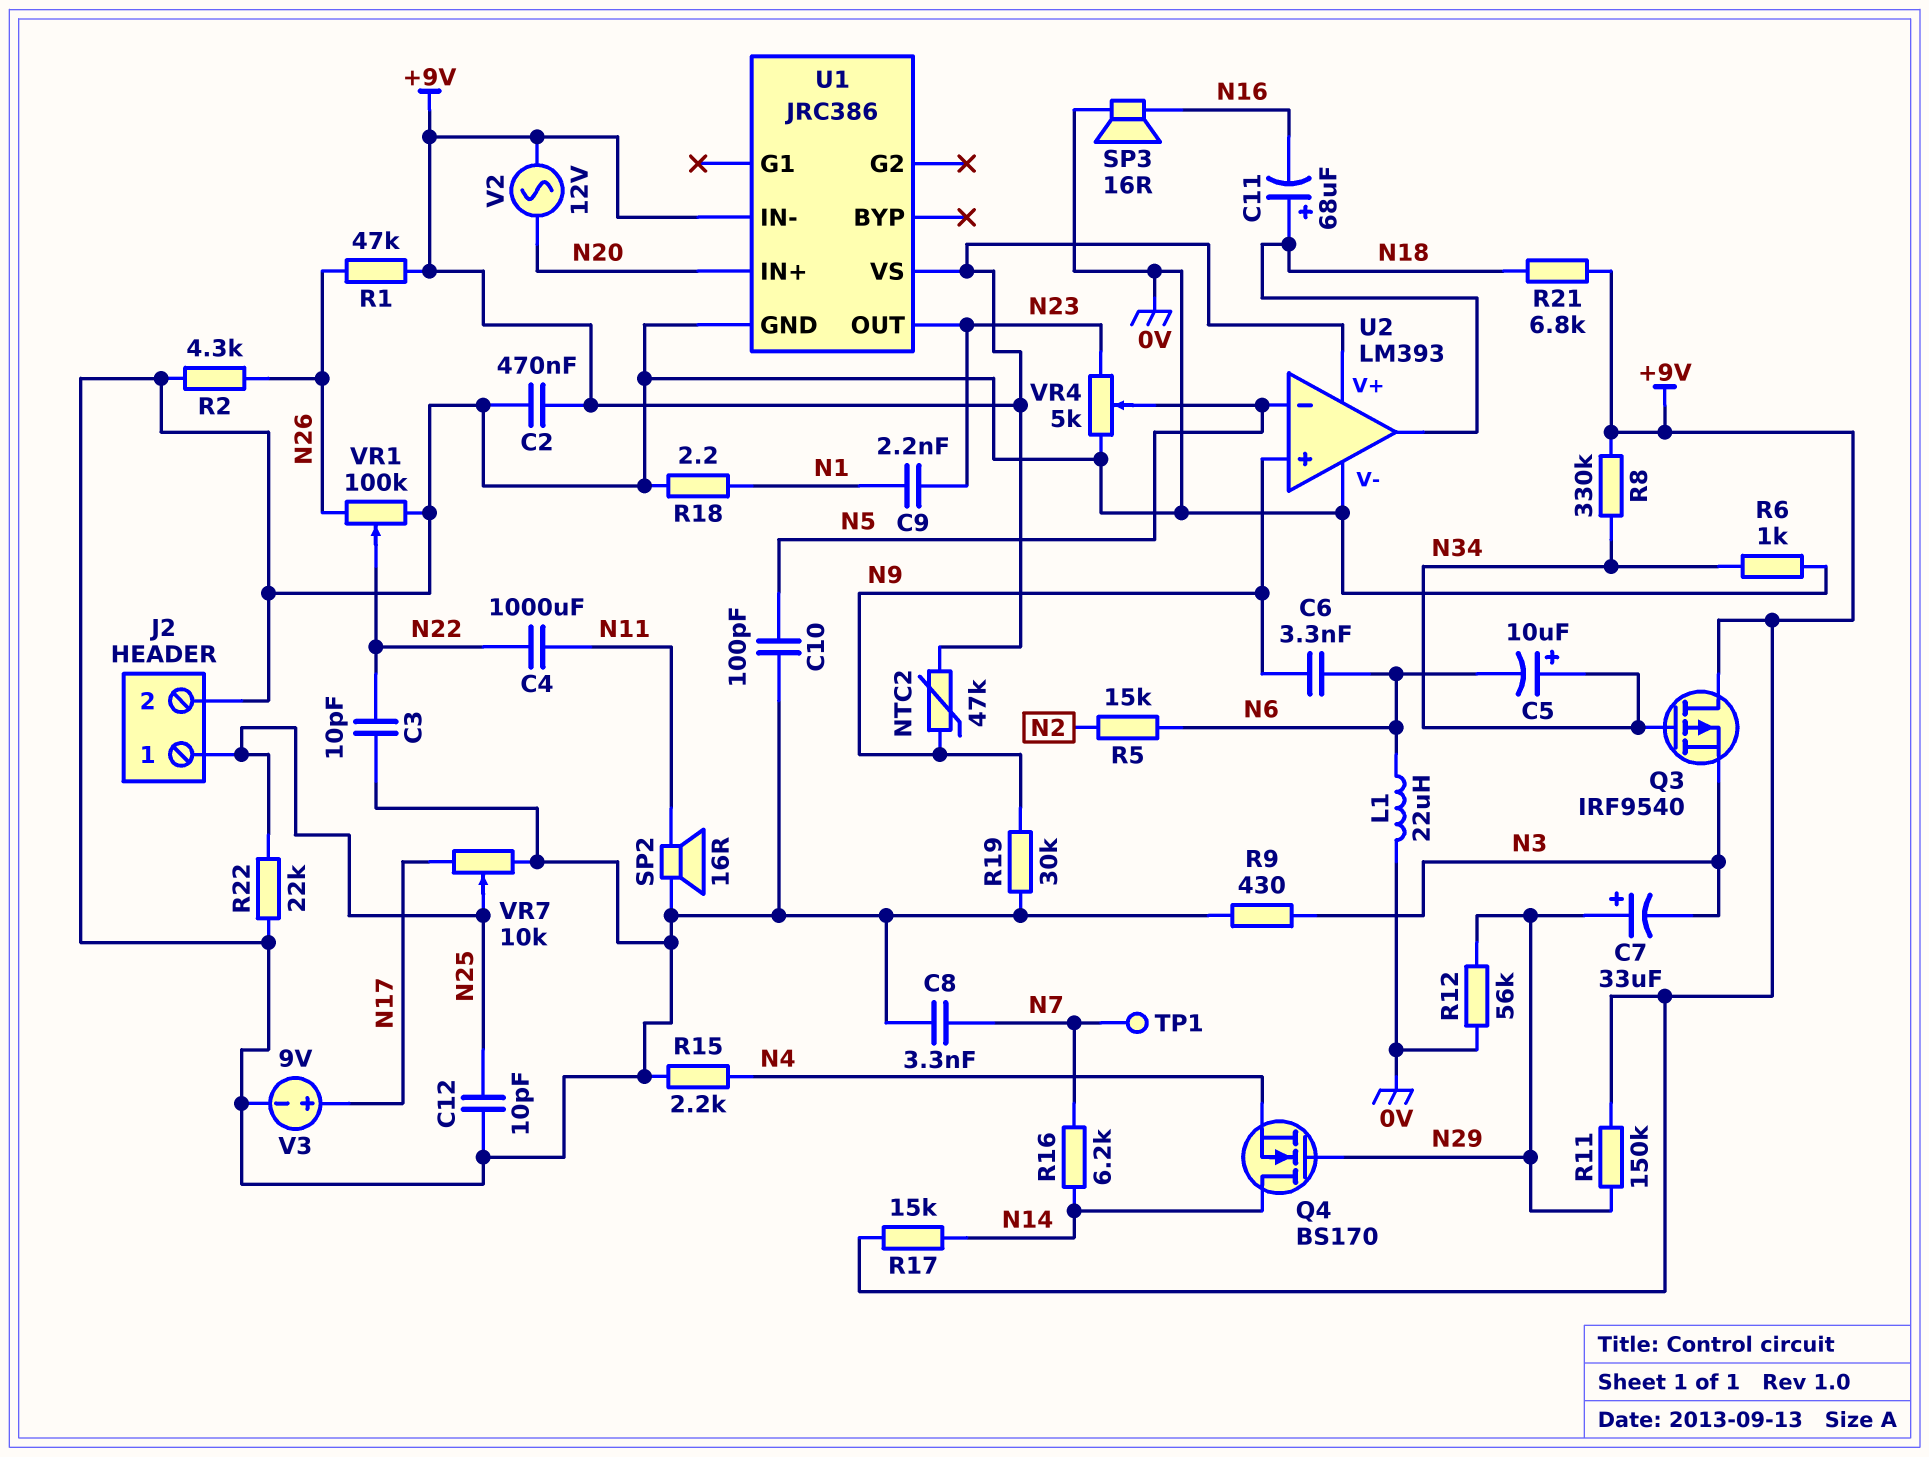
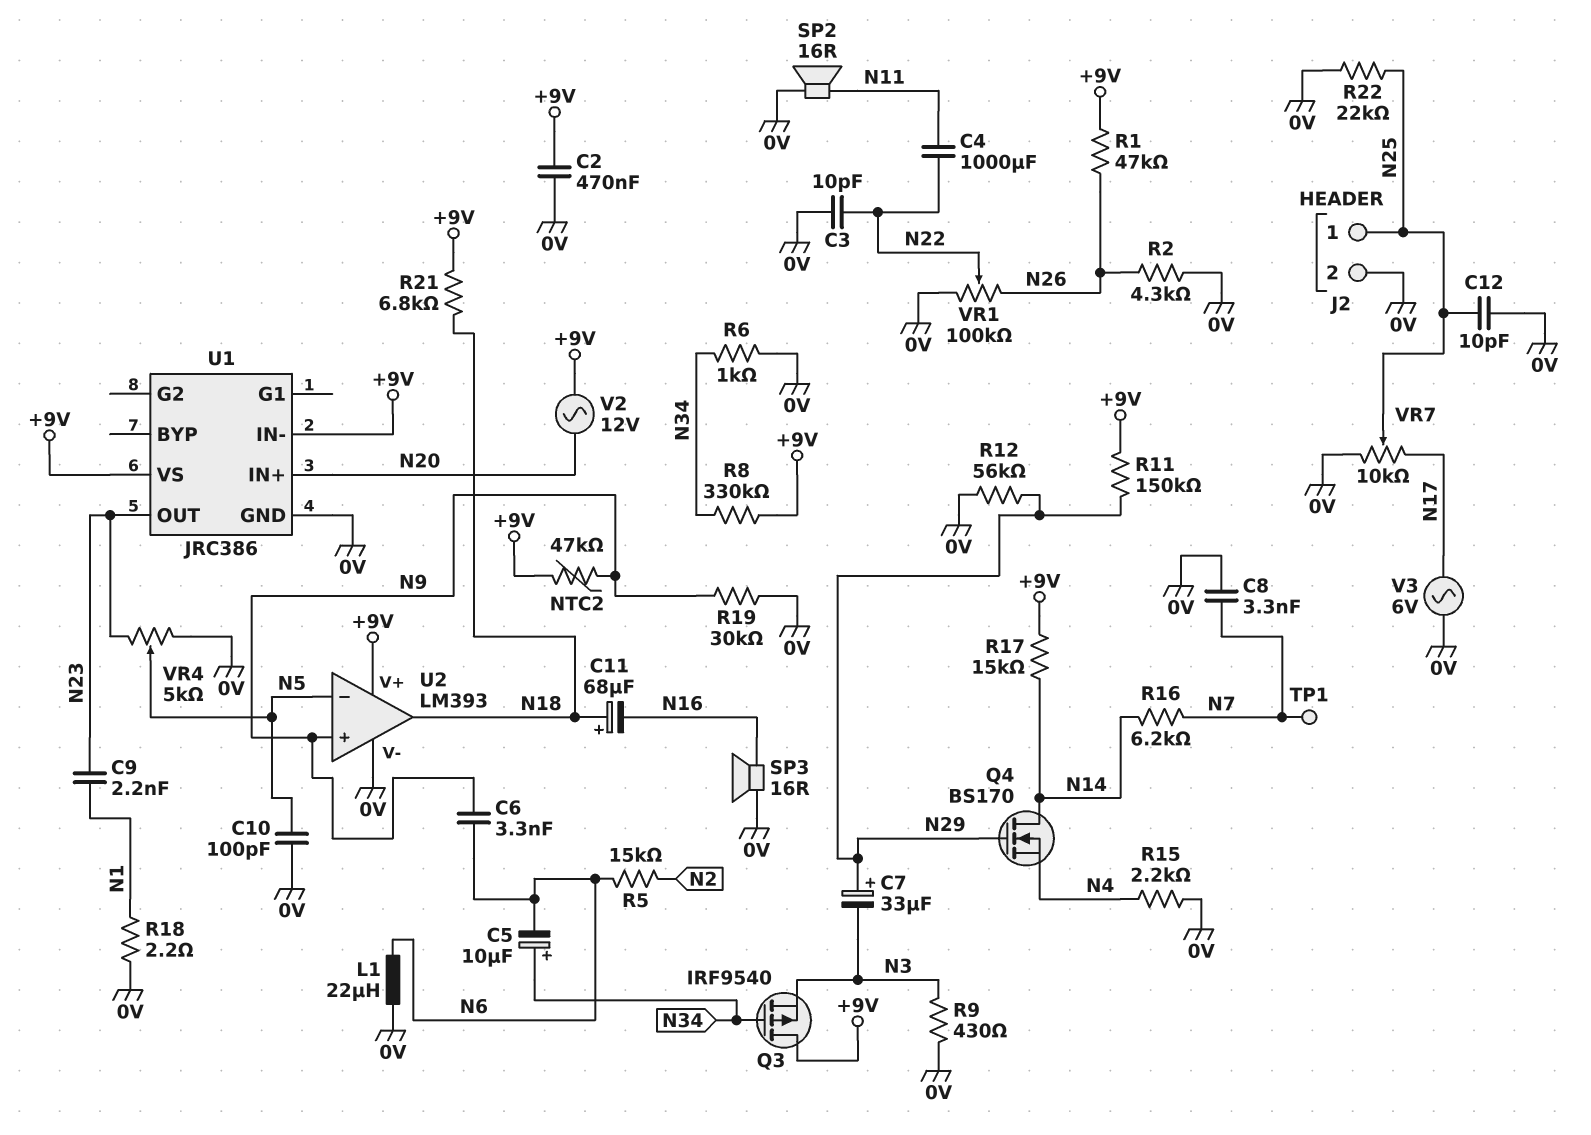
V3: 9V (plus N17, minus 0V) -> AC 6V (0V, N17)

